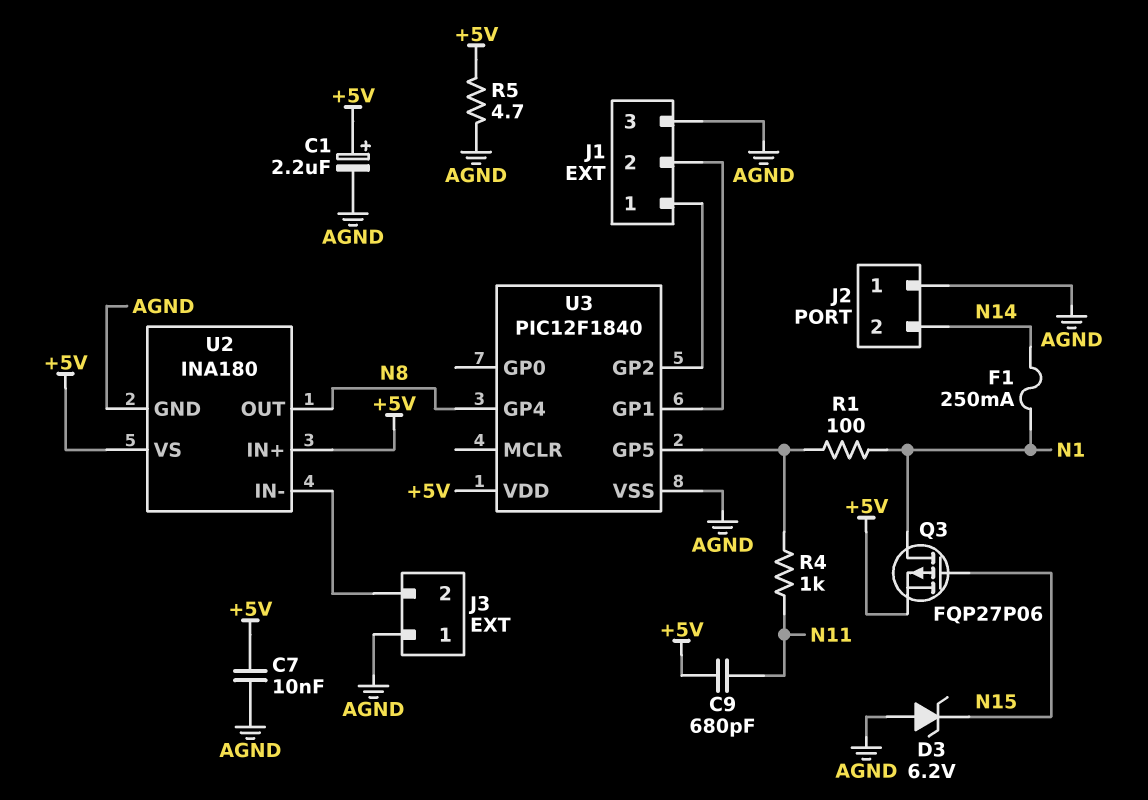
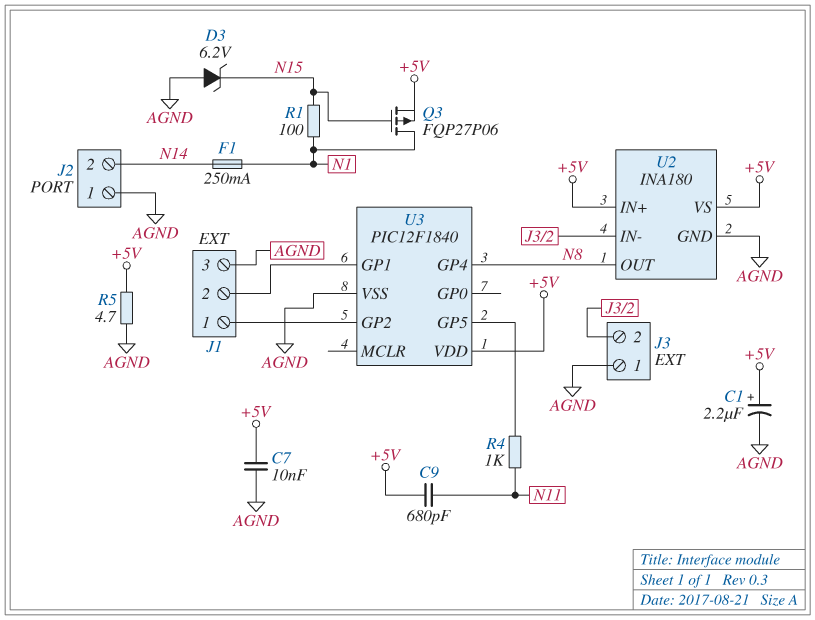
R1: 100 (N1, U3/GP5) -> 100 (N1, N15)

